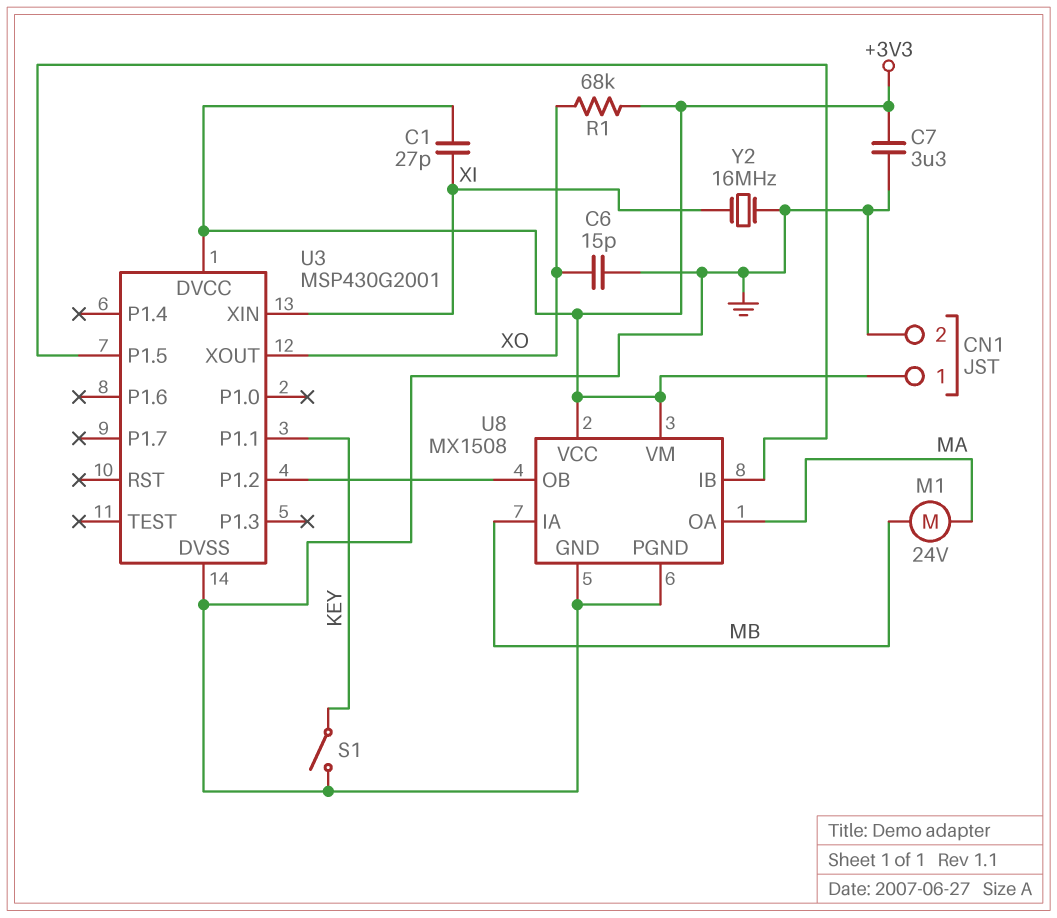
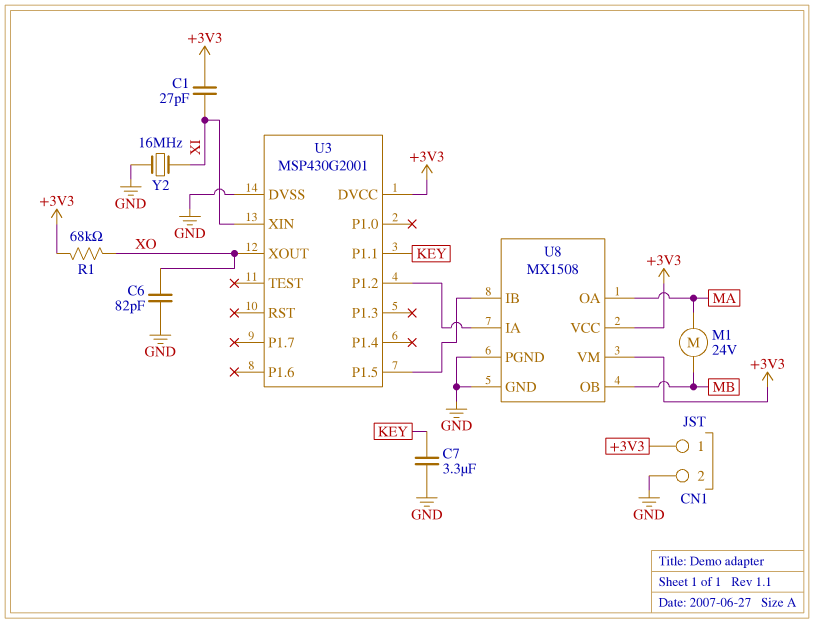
C6: 15pF (GND, XO) -> 82pF (GND, XO)
C7: 3.3uF (+3V3, GND) -> 3.3uF (GND, KEY)
S1: switch (GND, KEY) -> none
U8 pin IA: MB -> U3/P1.2
U8 pin OB: U3/P1.2 -> MB

